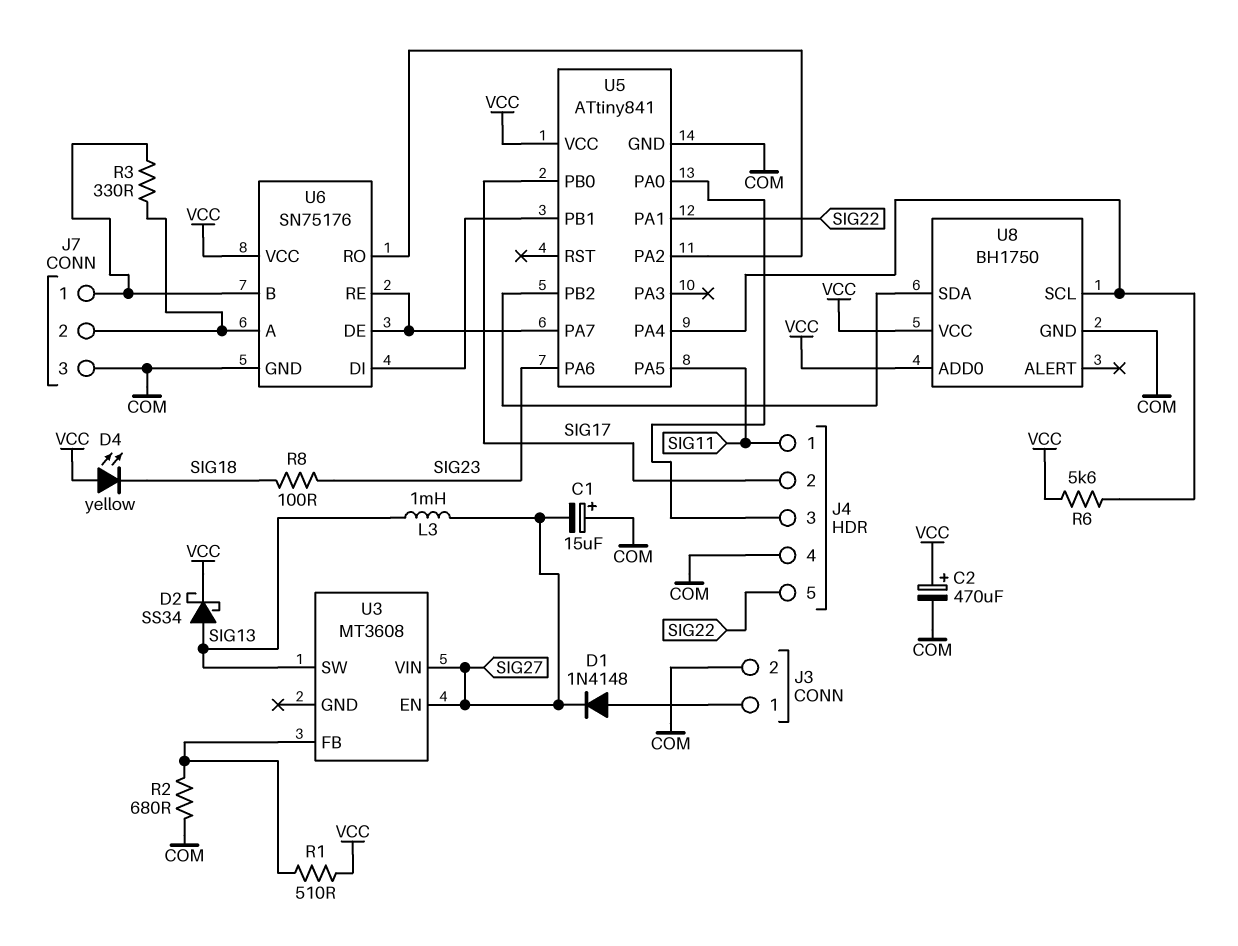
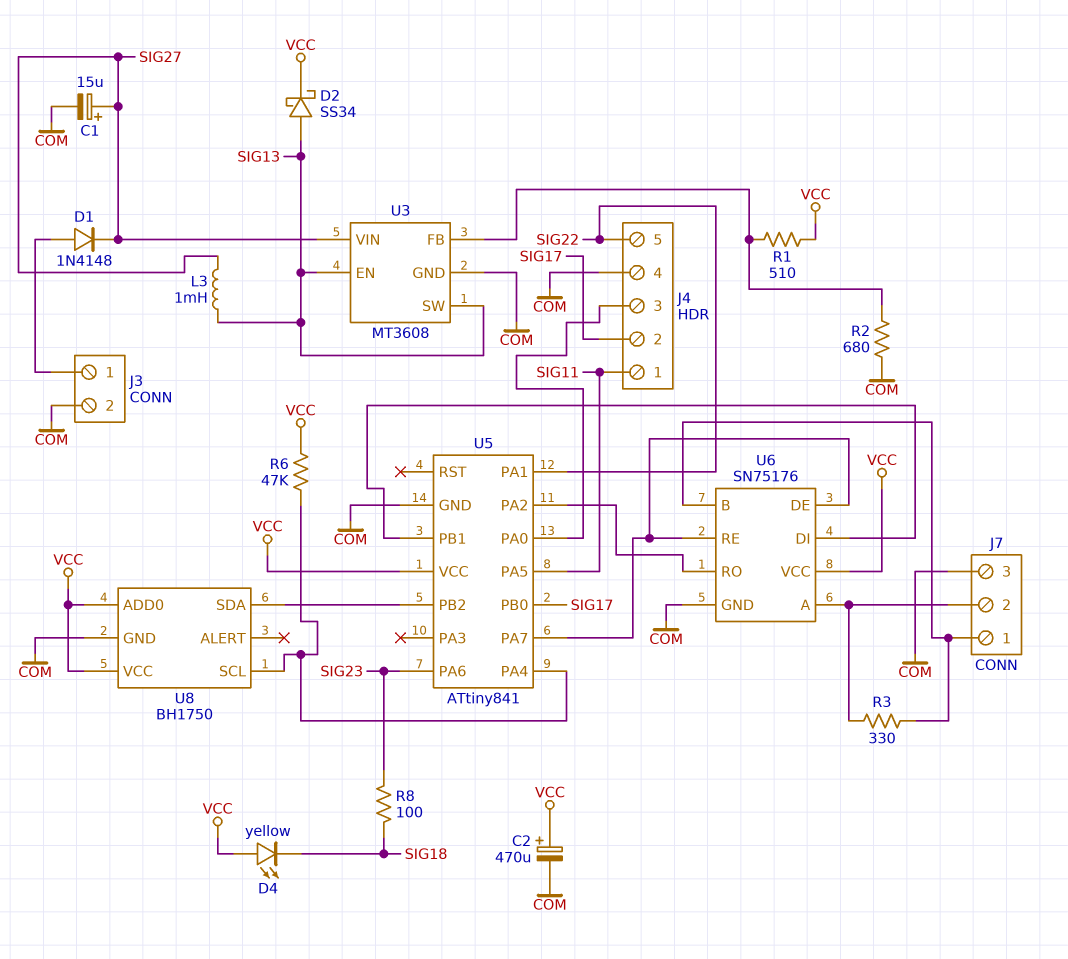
C1: 15uF (plus COM, minus SIG27) -> 15uF (plus SIG27, minus COM)
R6: 5.6k (U5/PA4, VCC) -> 47k (U5/PA4, VCC)
U3 pin EN: SIG27 -> SIG13
U3 pin GND: none -> COM

